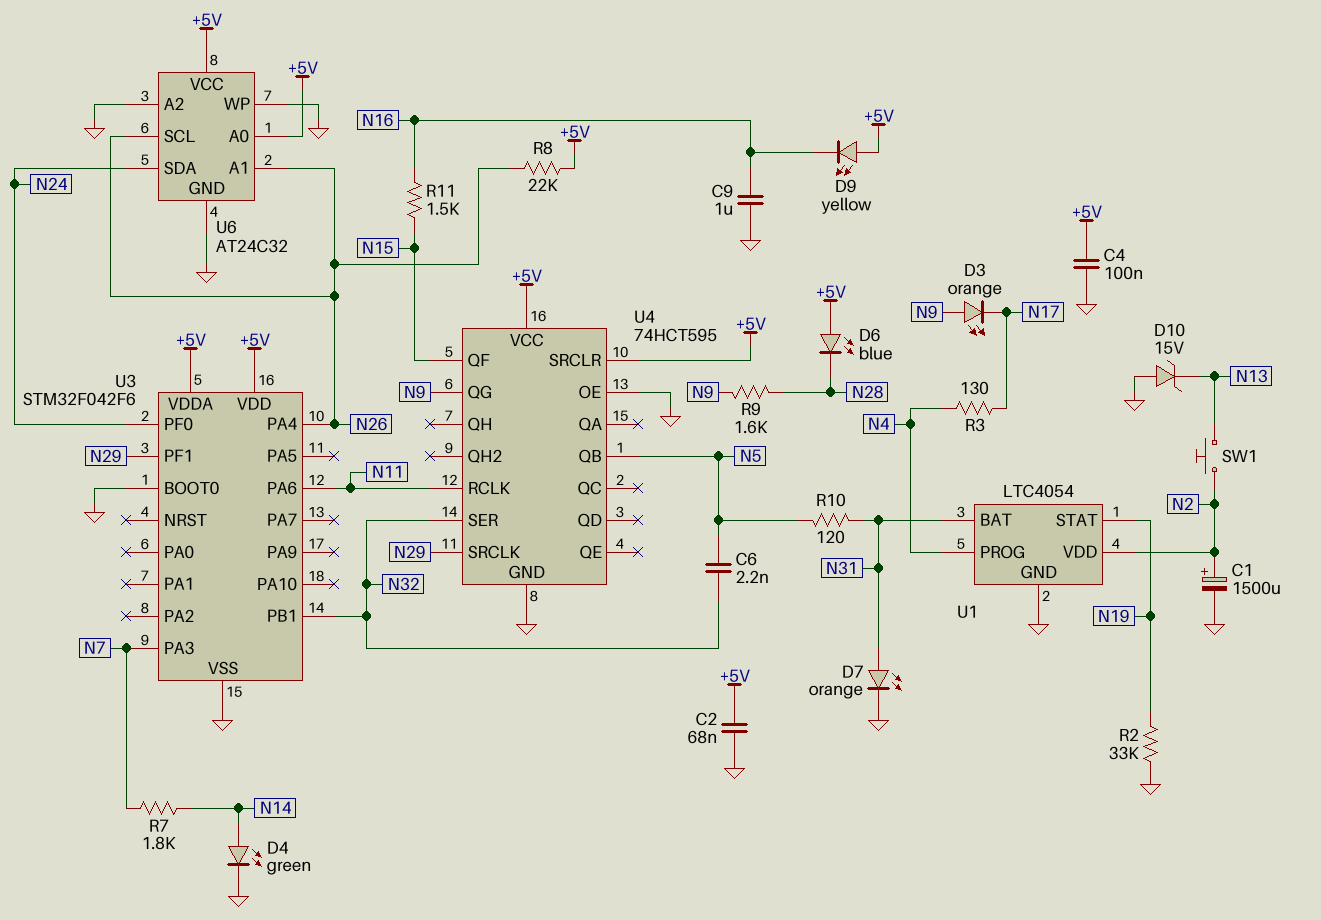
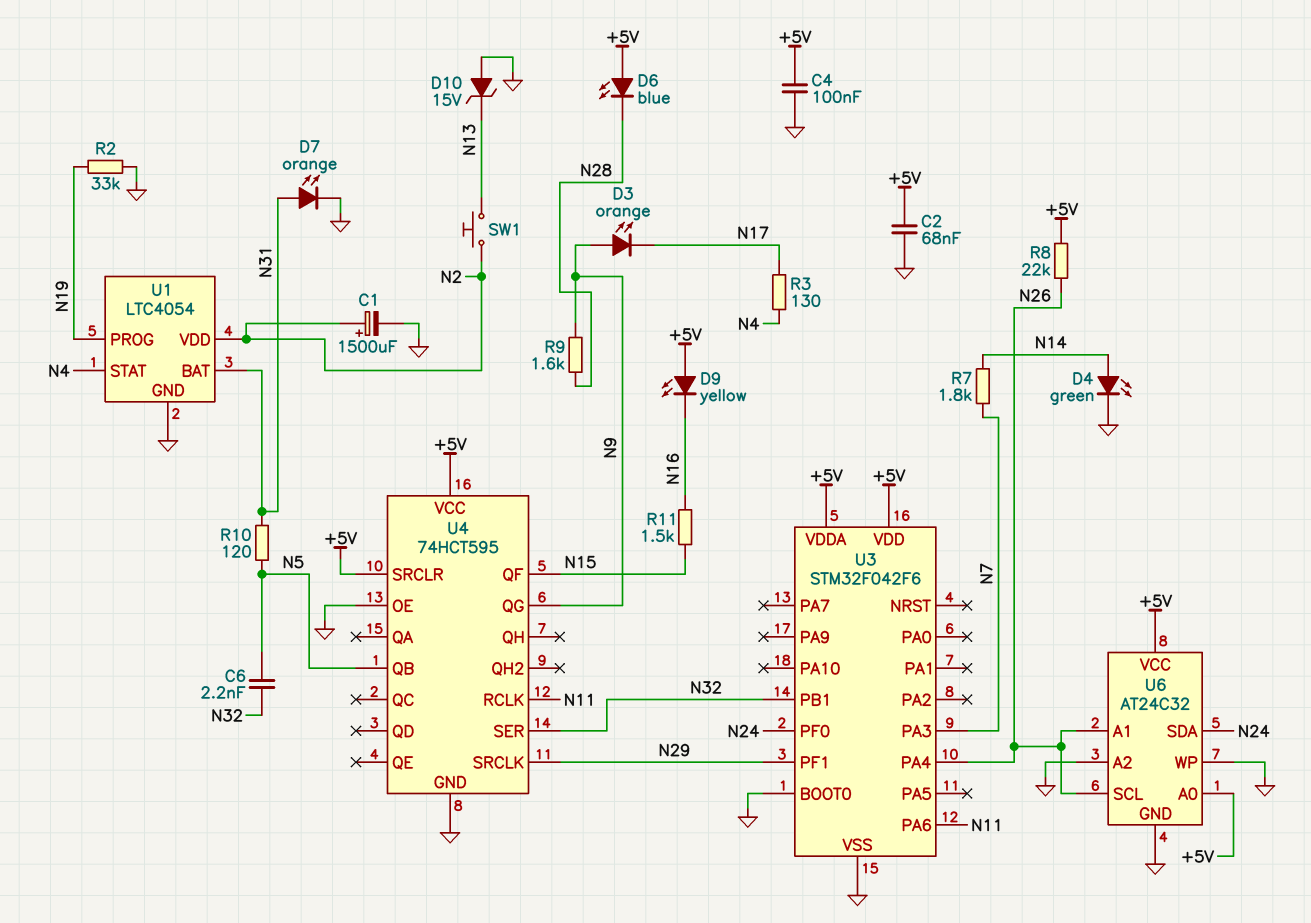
C9: 1uF (GND, N16) -> none
U1 pin PROG: N4 -> N19
U1 pin STAT: N19 -> N4

